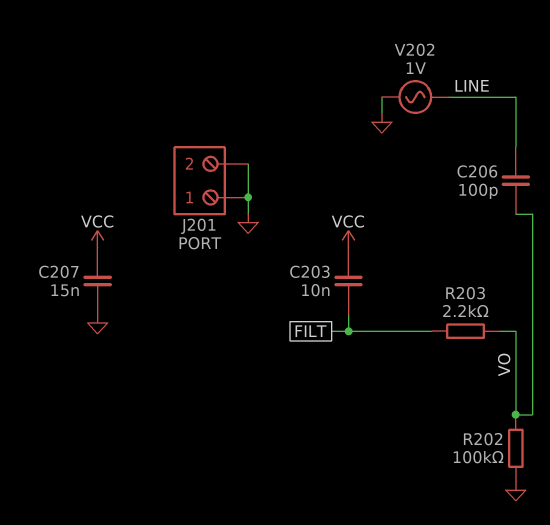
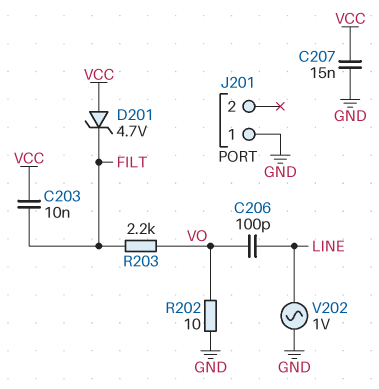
D201: none -> zener 4.7V (A VCC, K FILT)
J201 pin 2: GND -> none
R202: 100k (GND, VO) -> 10 (GND, VO)

